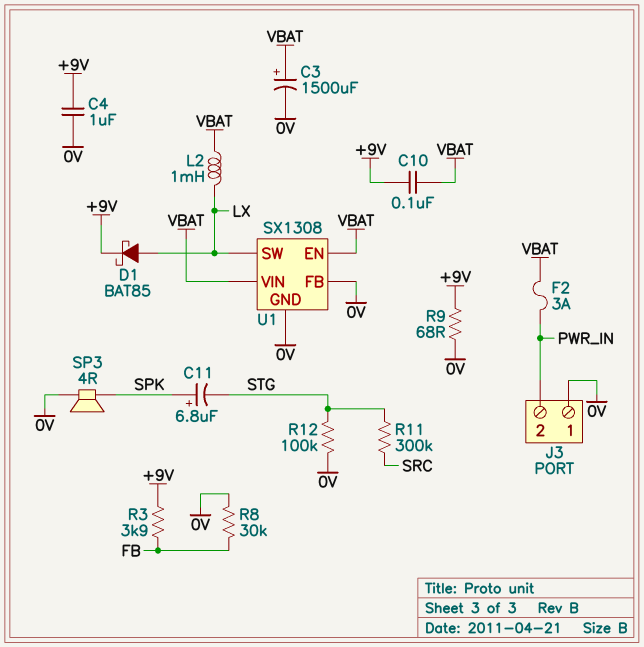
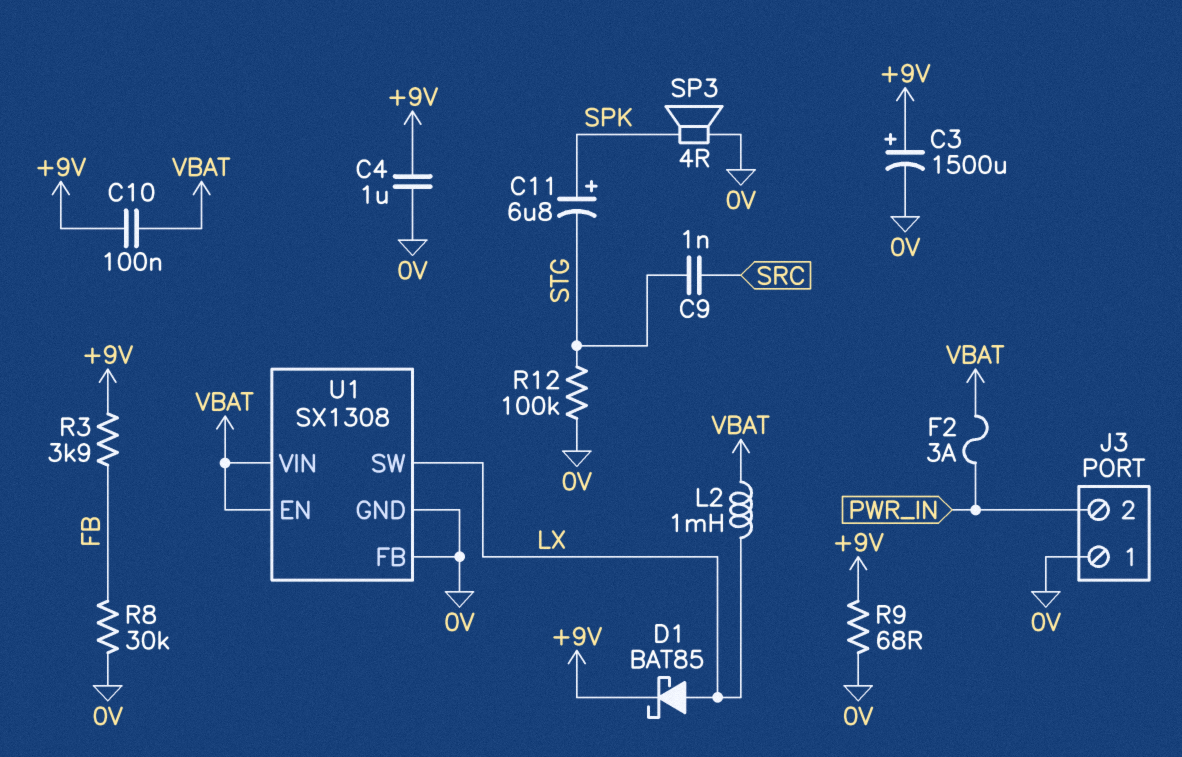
C3: 1500uF (plus VBAT, minus 0V) -> 1500uF (plus +9V, minus 0V)
C9: none -> 1nF (SRC, STG)
R11: 300k (SRC, STG) -> none

